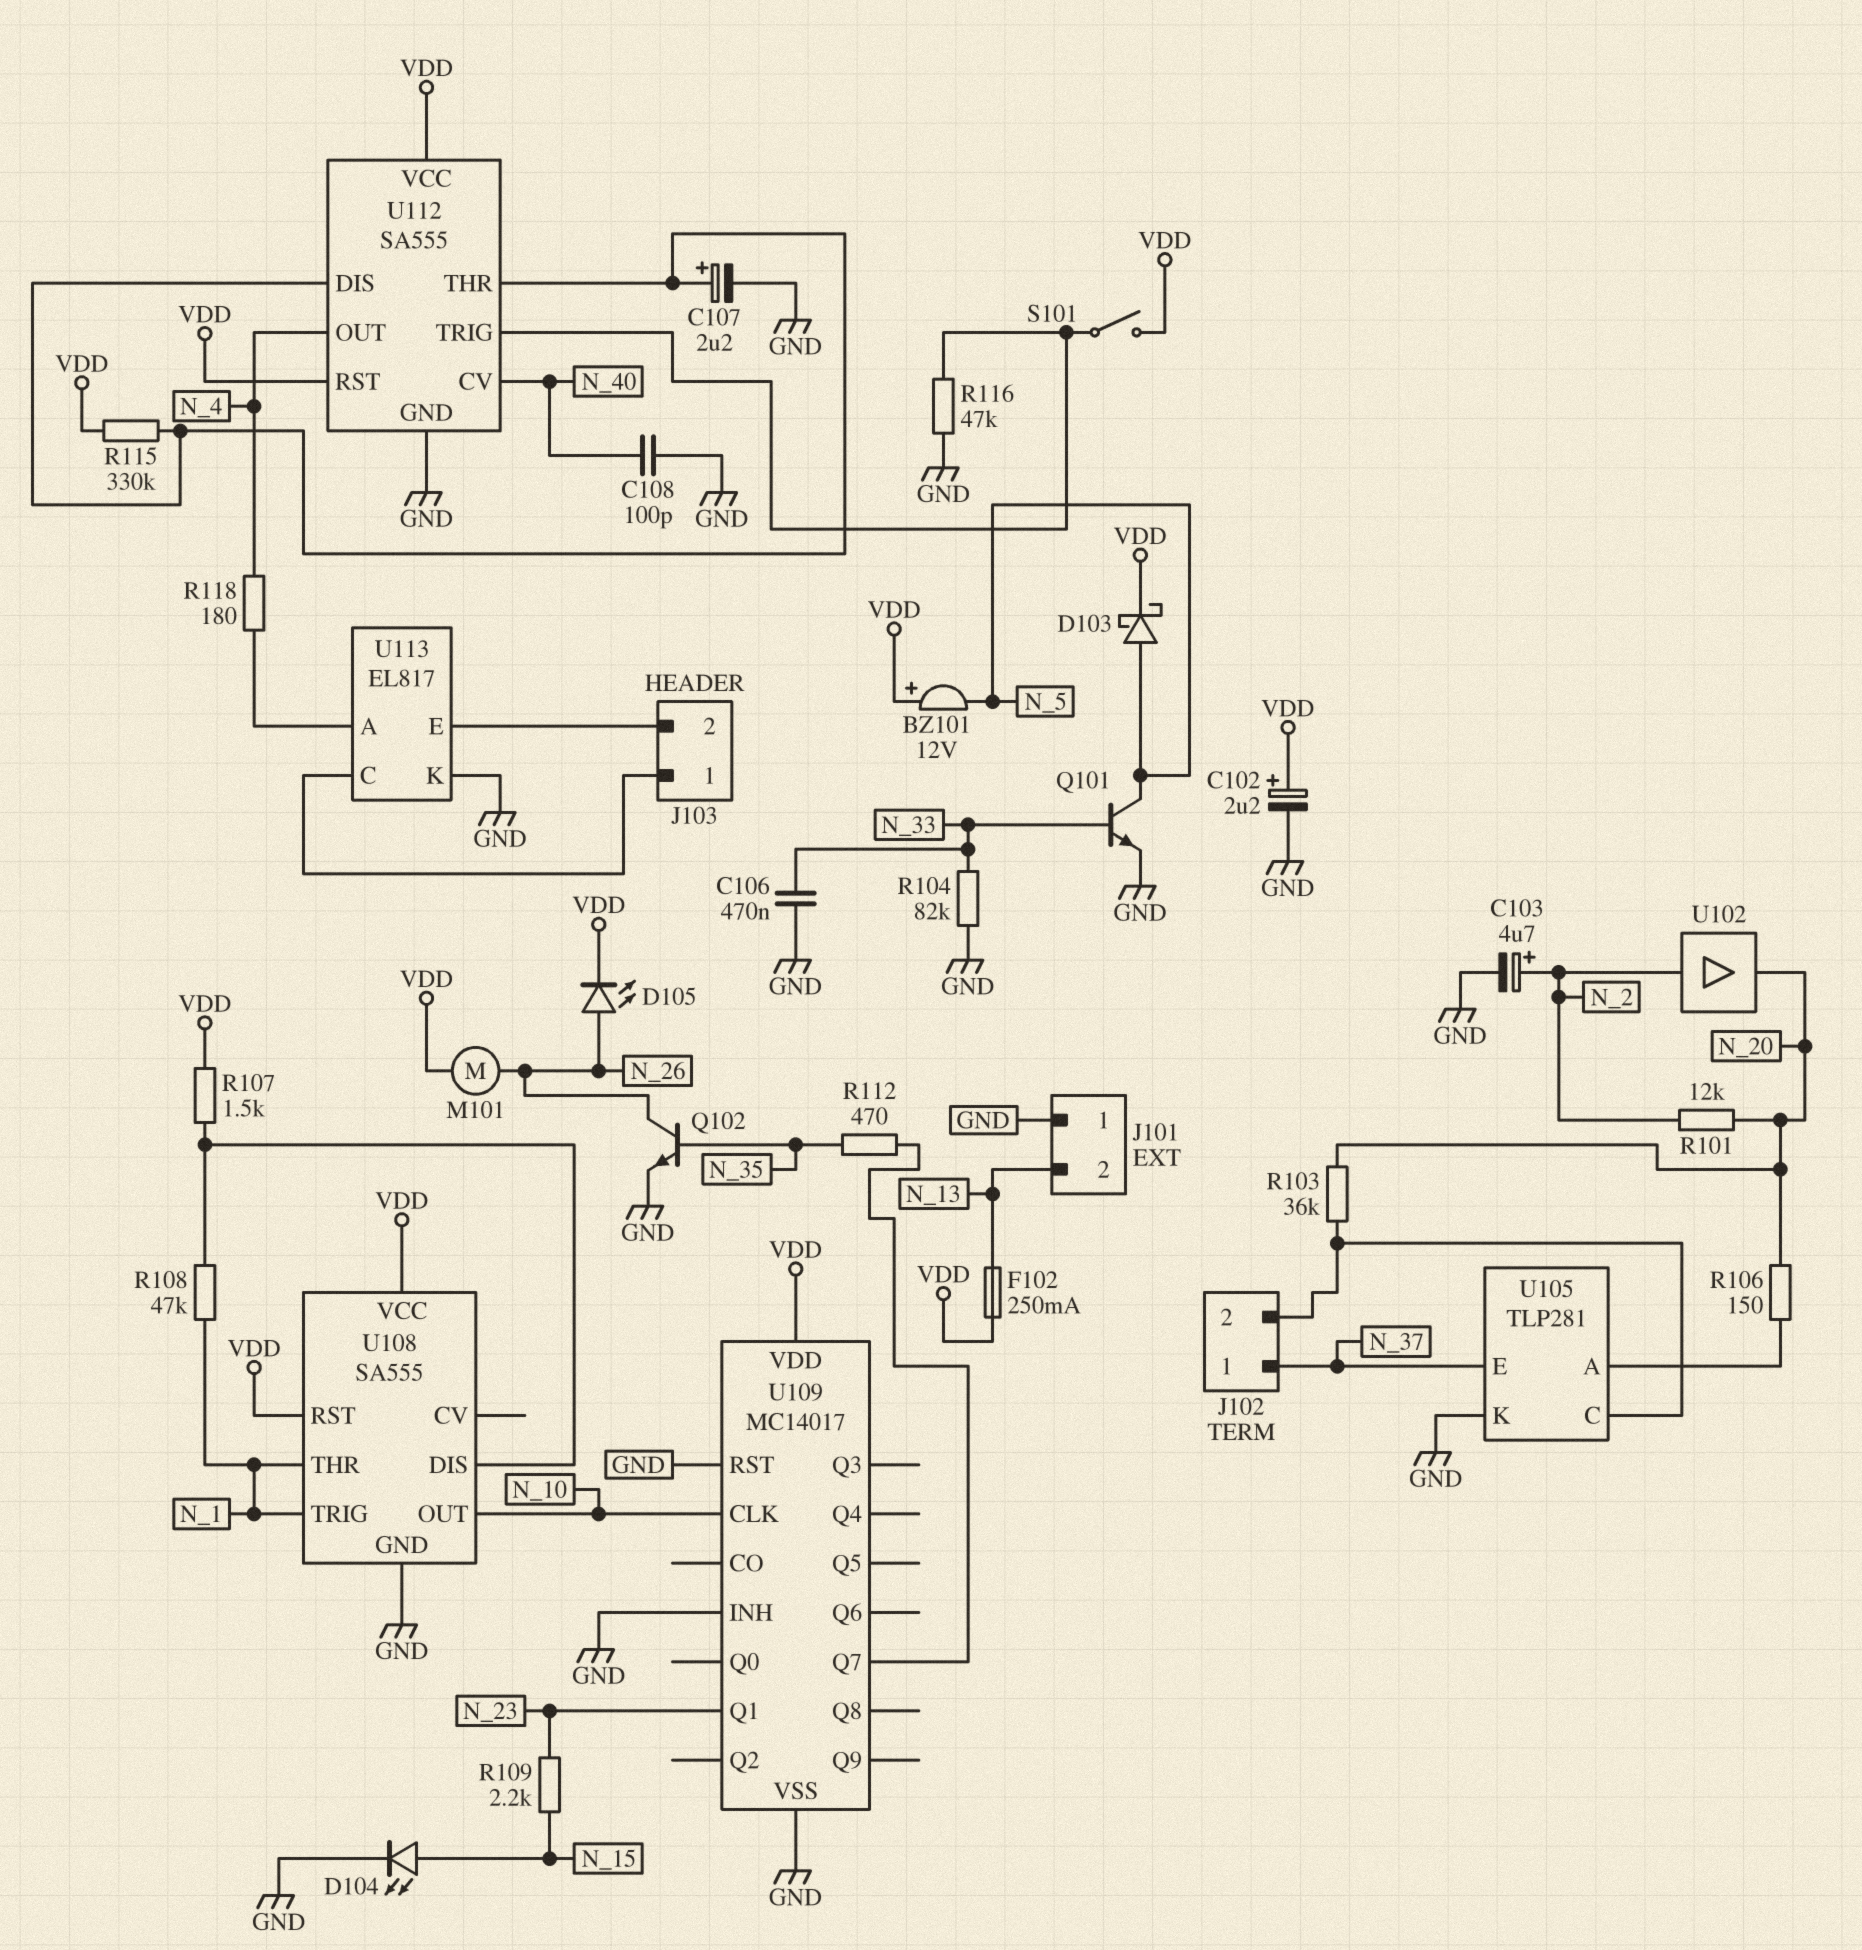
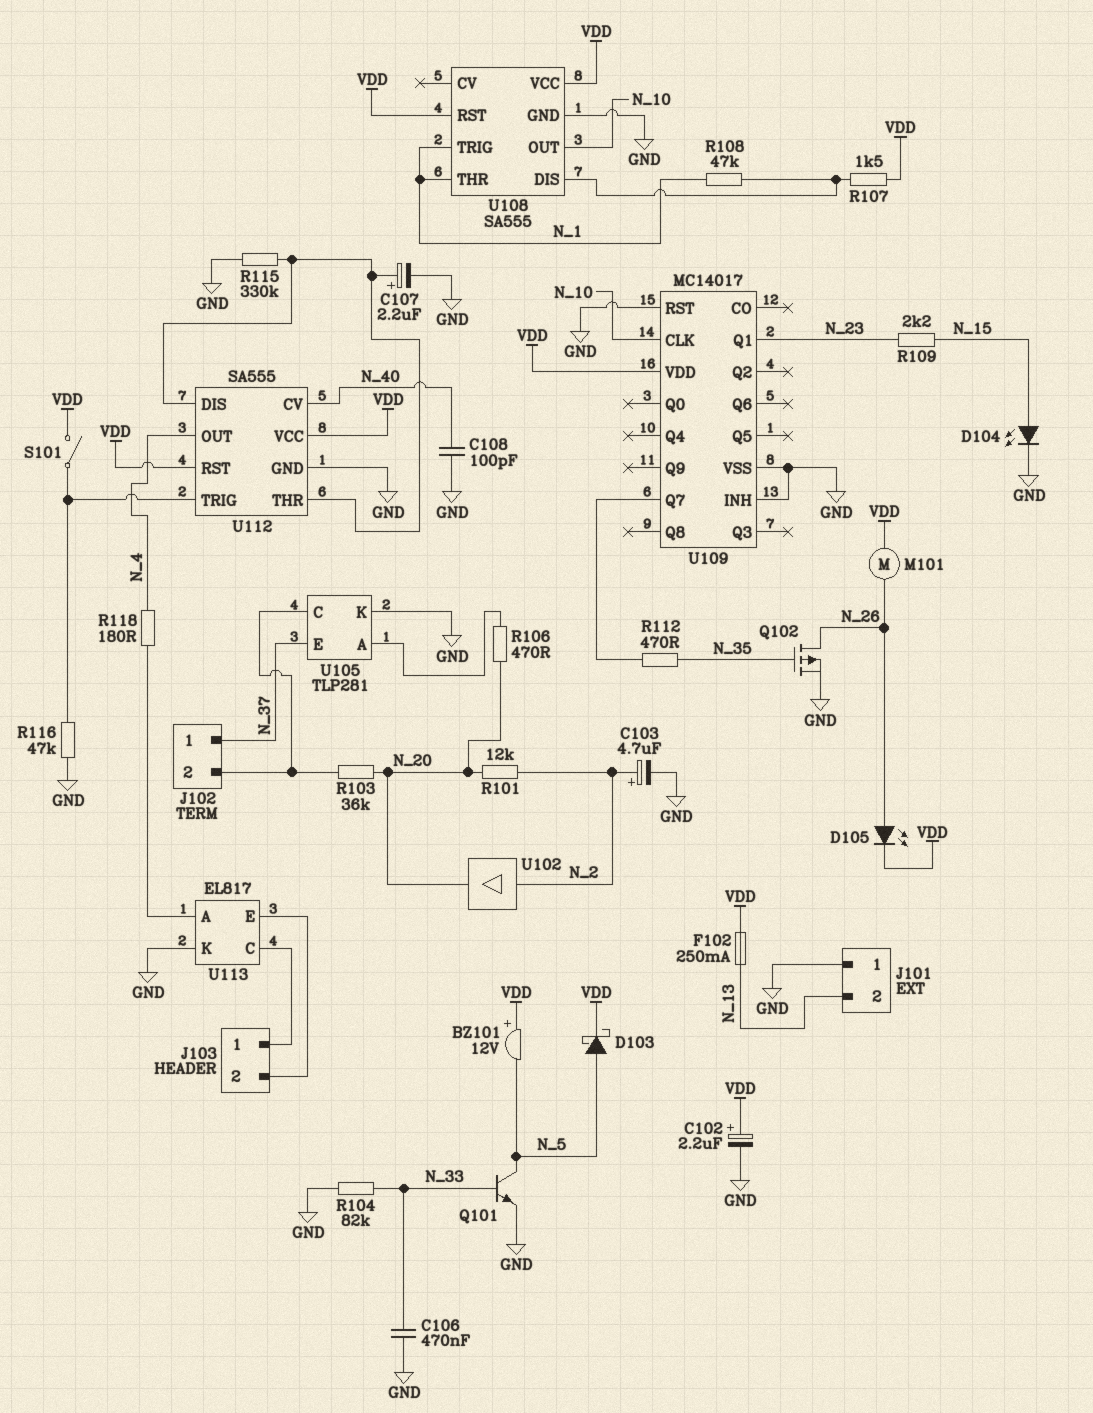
Q102: NPN (B N_35, C N_26, E GND) -> PMOS (G N_35, D N_26, S GND)
R106: 150 (N_20, U105/A) -> 470 (N_20, U105/A)
R115: 330k (U112/DIS, VDD) -> 330k (GND, U112/DIS)

